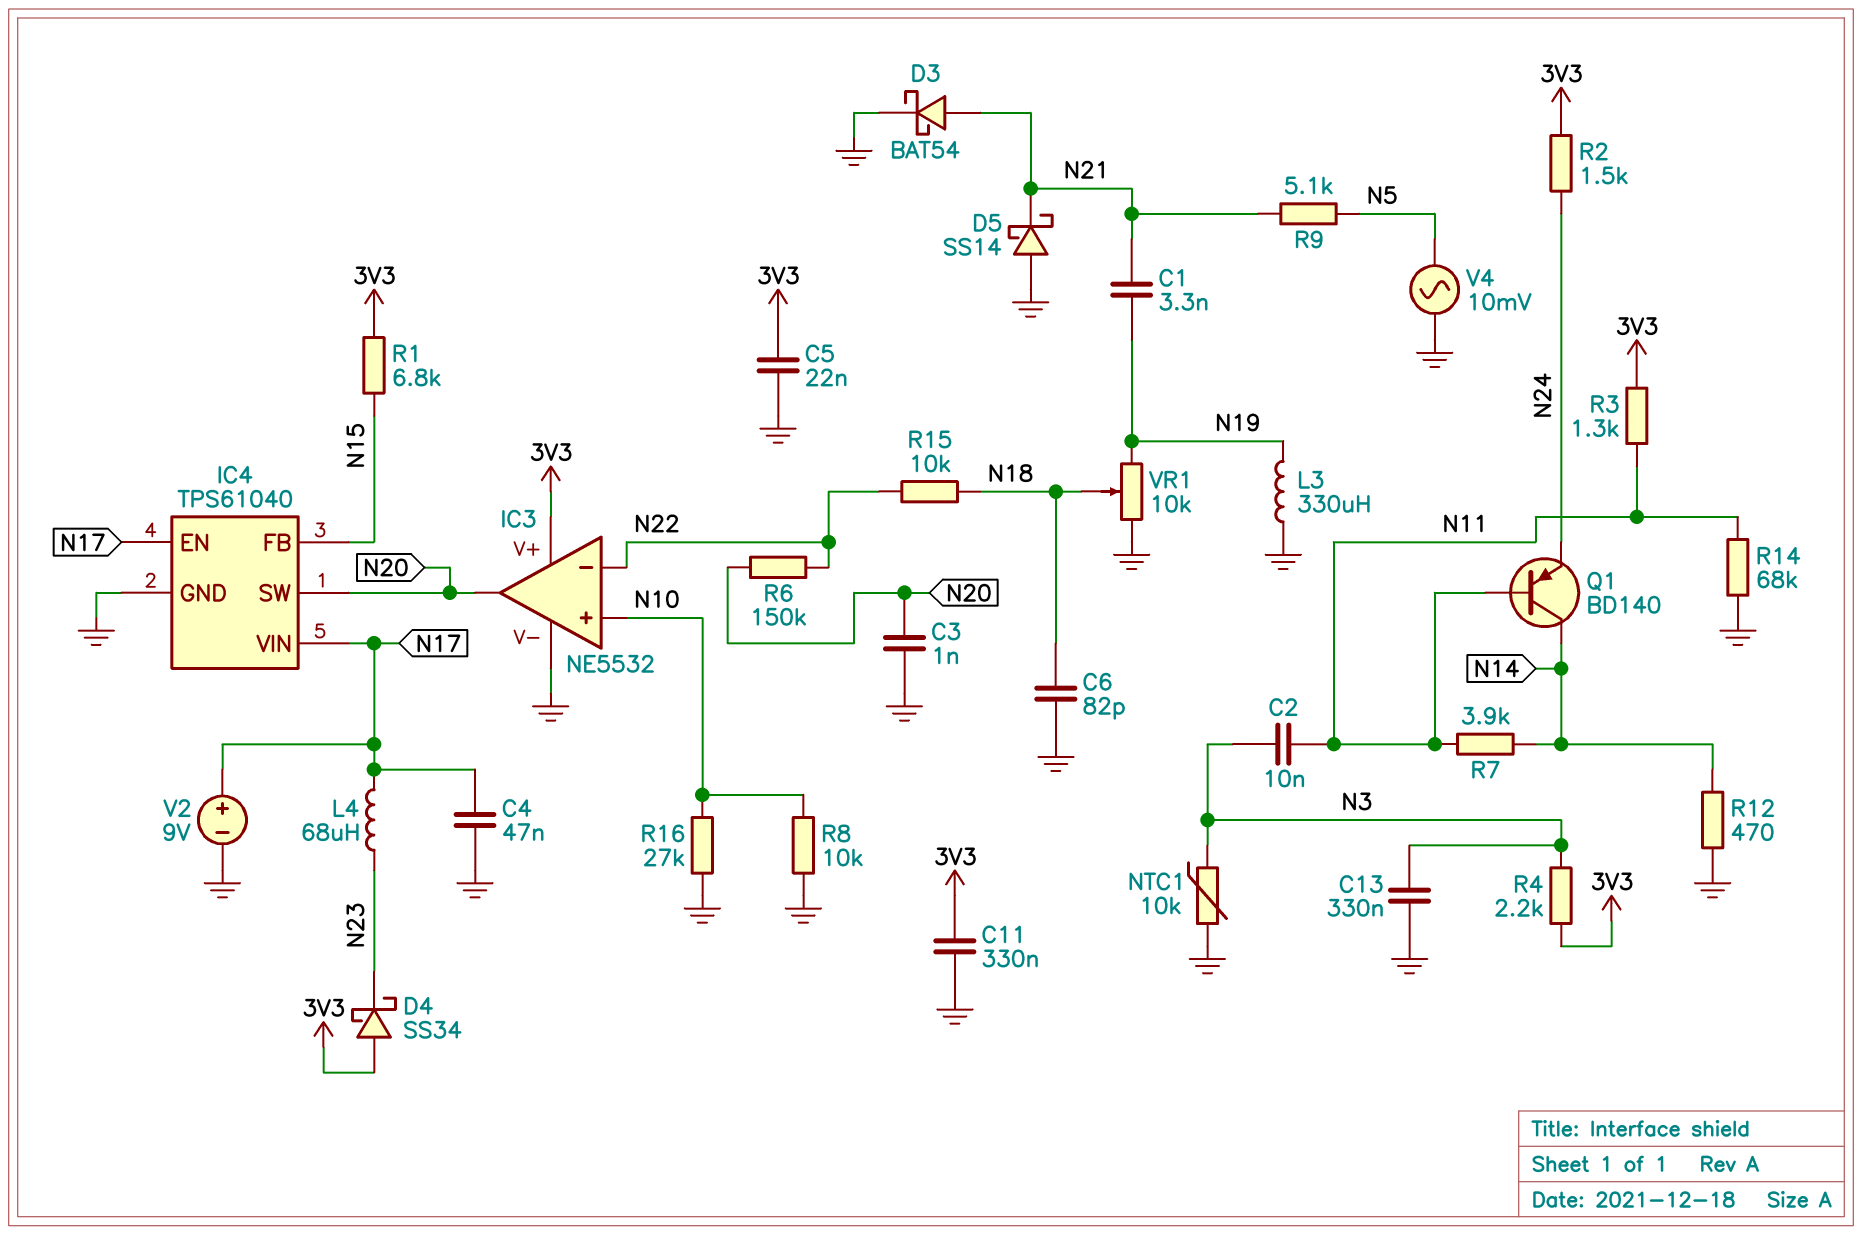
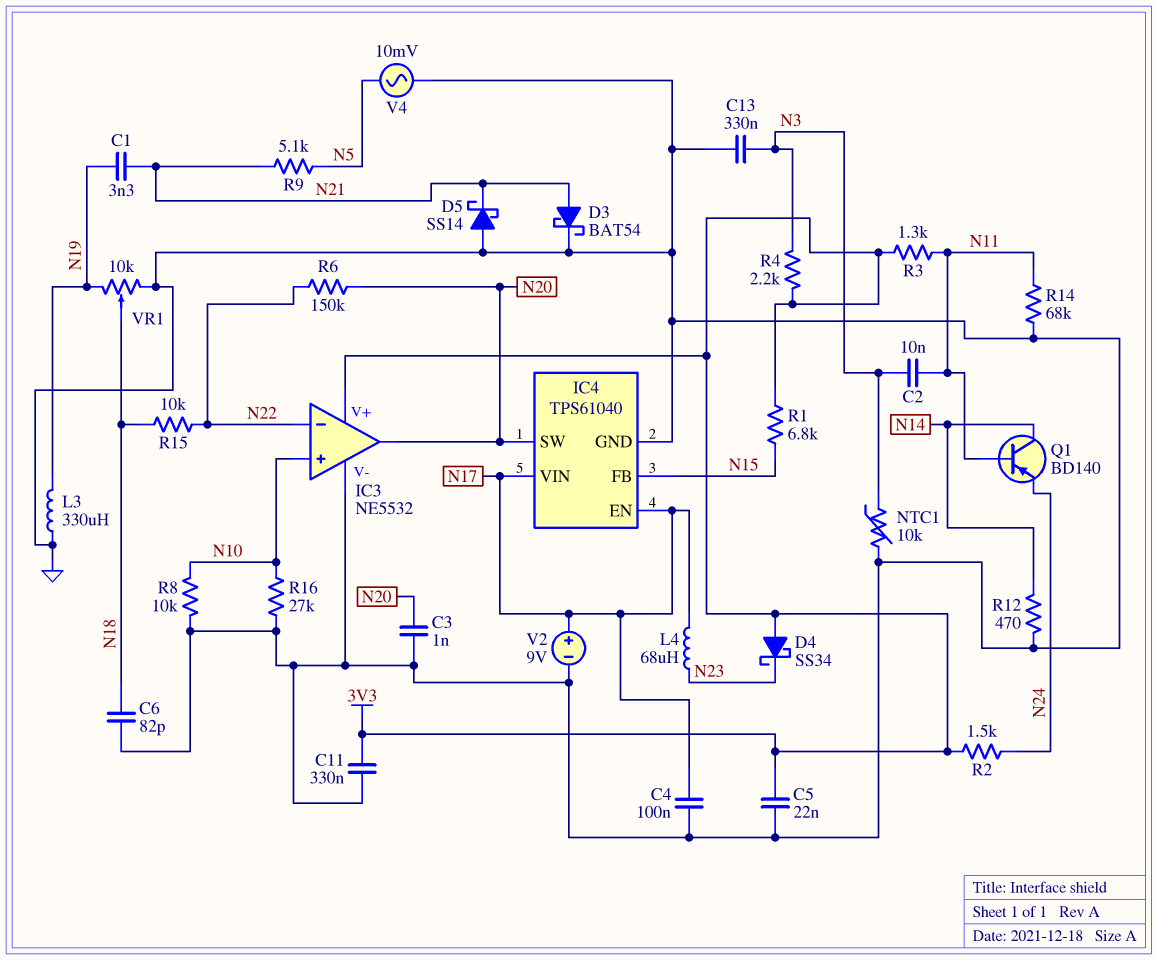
C4: 47nF (GND, N17) -> 100nF (GND, N17)
R7: 3.9k (N11, N14) -> none

